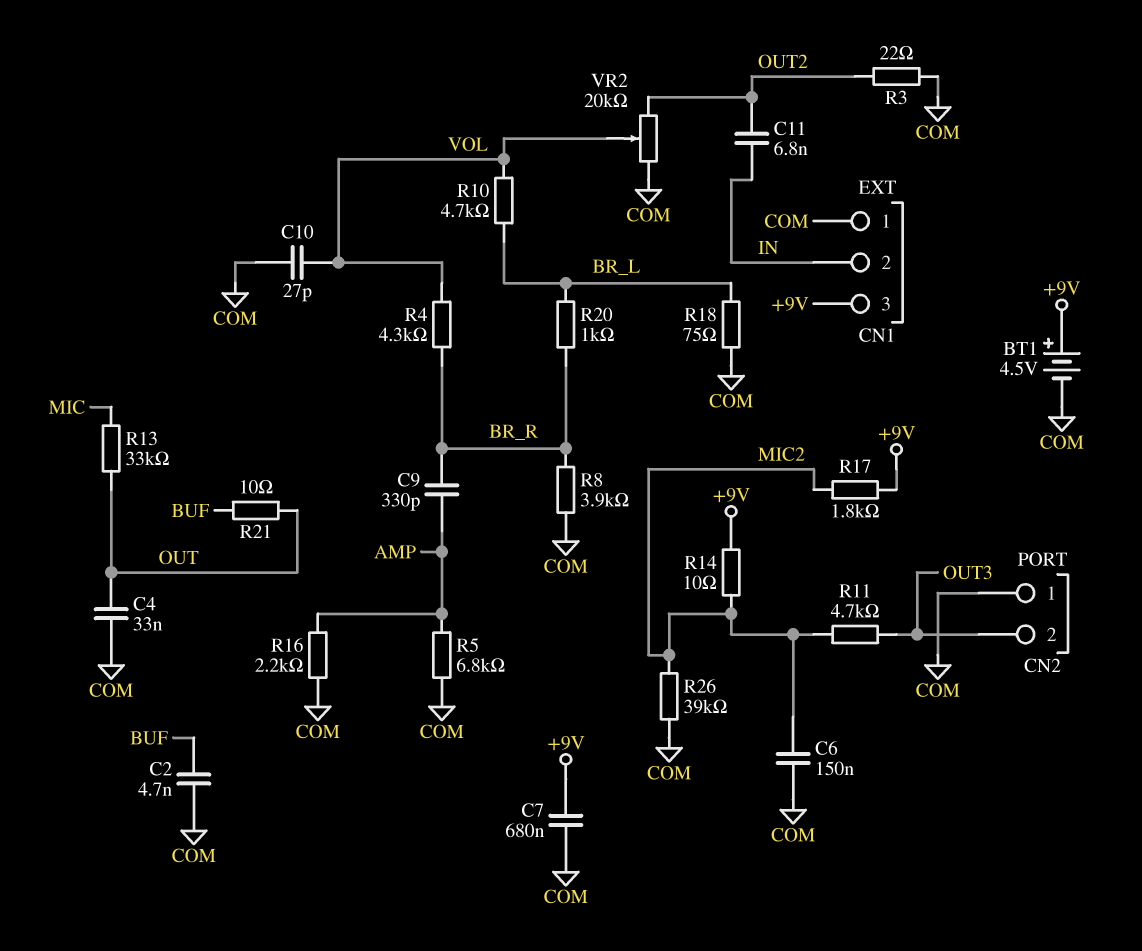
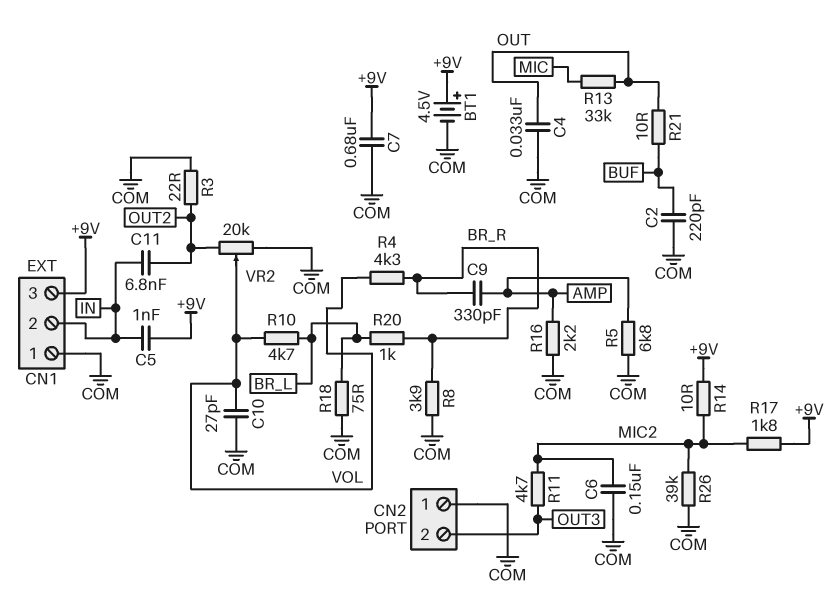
C2: 4.7nF (BUF, COM) -> 220pF (BUF, COM)
C5: none -> 1nF (+9V, IN)

